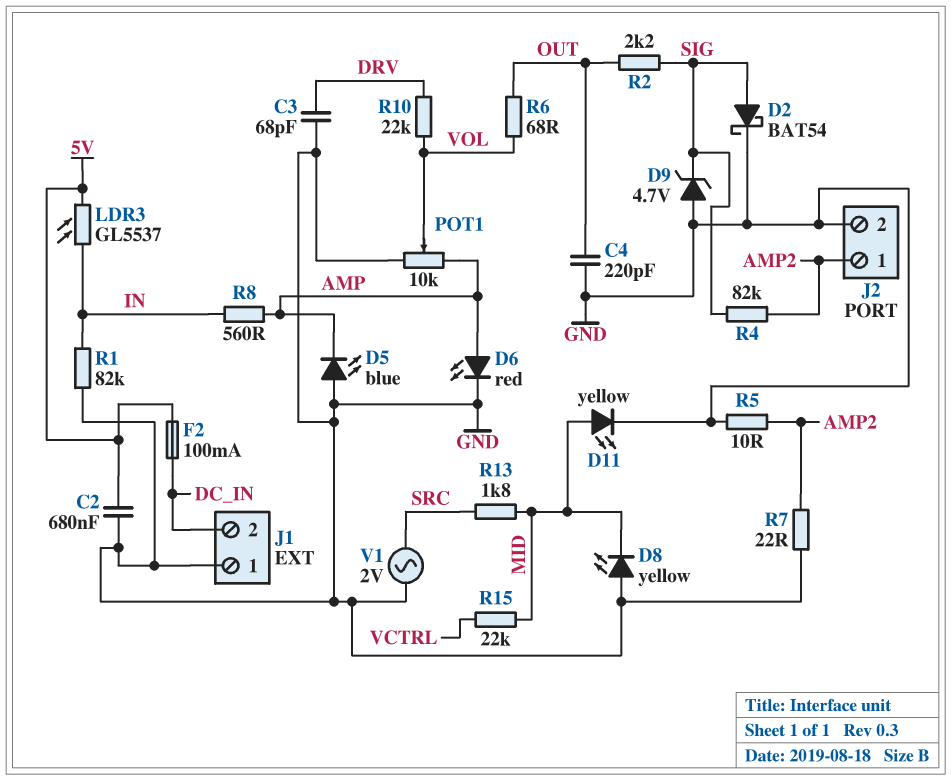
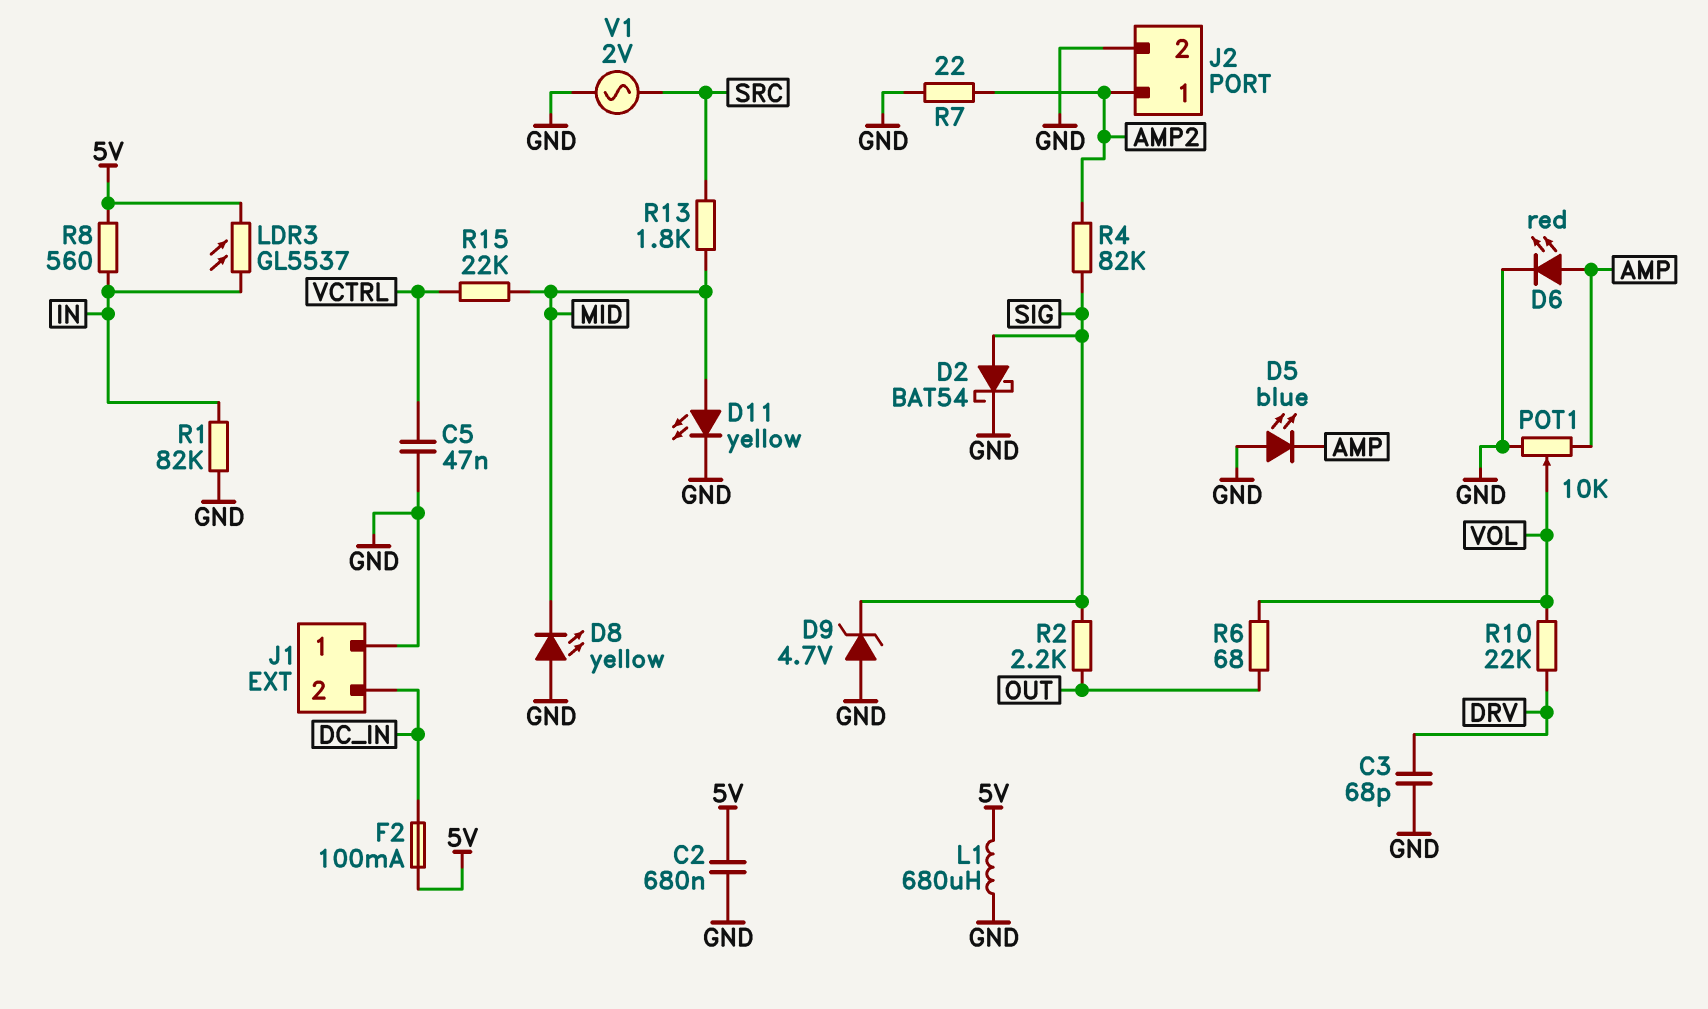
C4: 220pF (GND, OUT) -> none
C5: none -> 47nF (GND, VCTRL)
L1: none -> 680uH (5V, GND)
R5: 10 (AMP2, GND) -> none
R8: 560 (AMP, IN) -> 560 (5V, IN)

